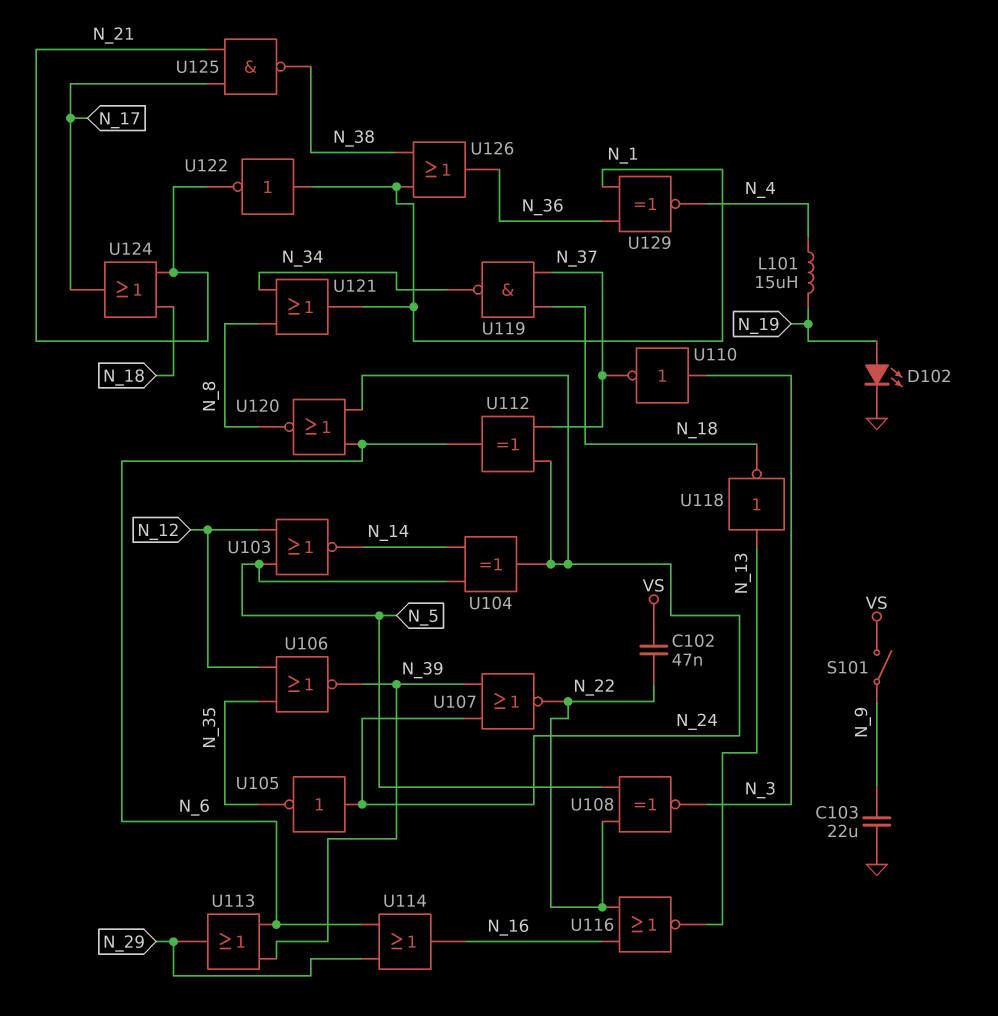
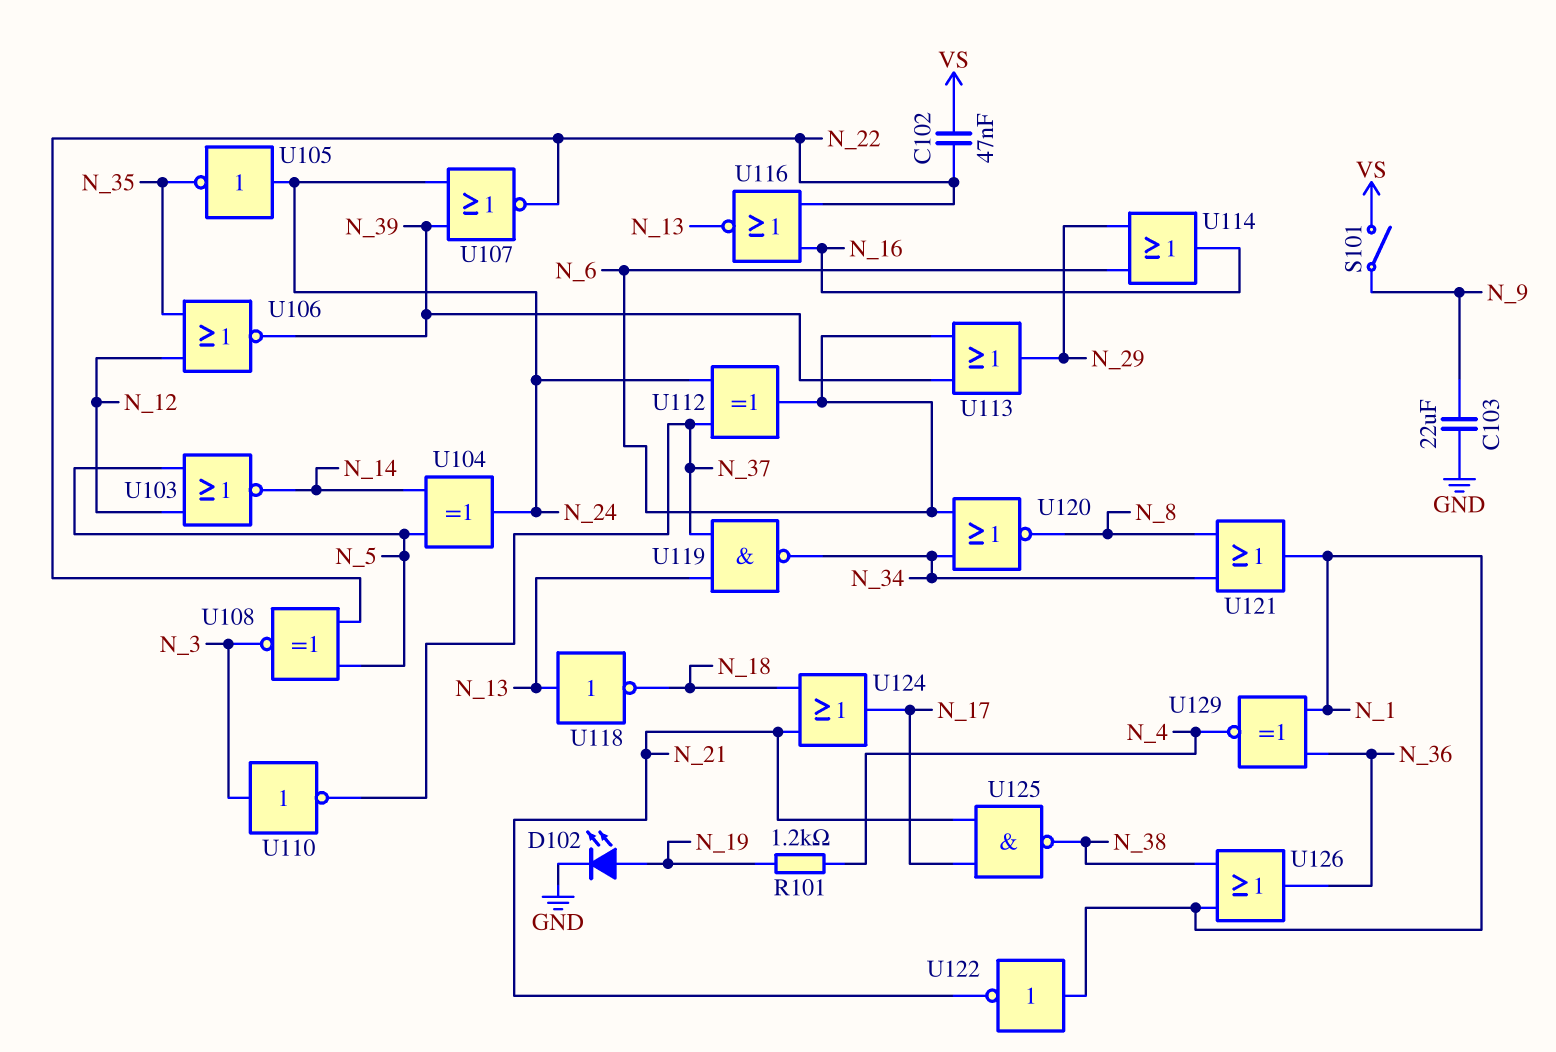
L101: 15uH (N_4, N_19) -> none
R101: none -> 1.2k (N_4, N_19)
U119: NAND (in N_18, in N_37, out N_34) -> NAND (in N_13, in N_37, out N_34)
U120: NOR (in N_6, in N_24, out N_8) -> NOR (in N_6, in N_34, out N_8)

